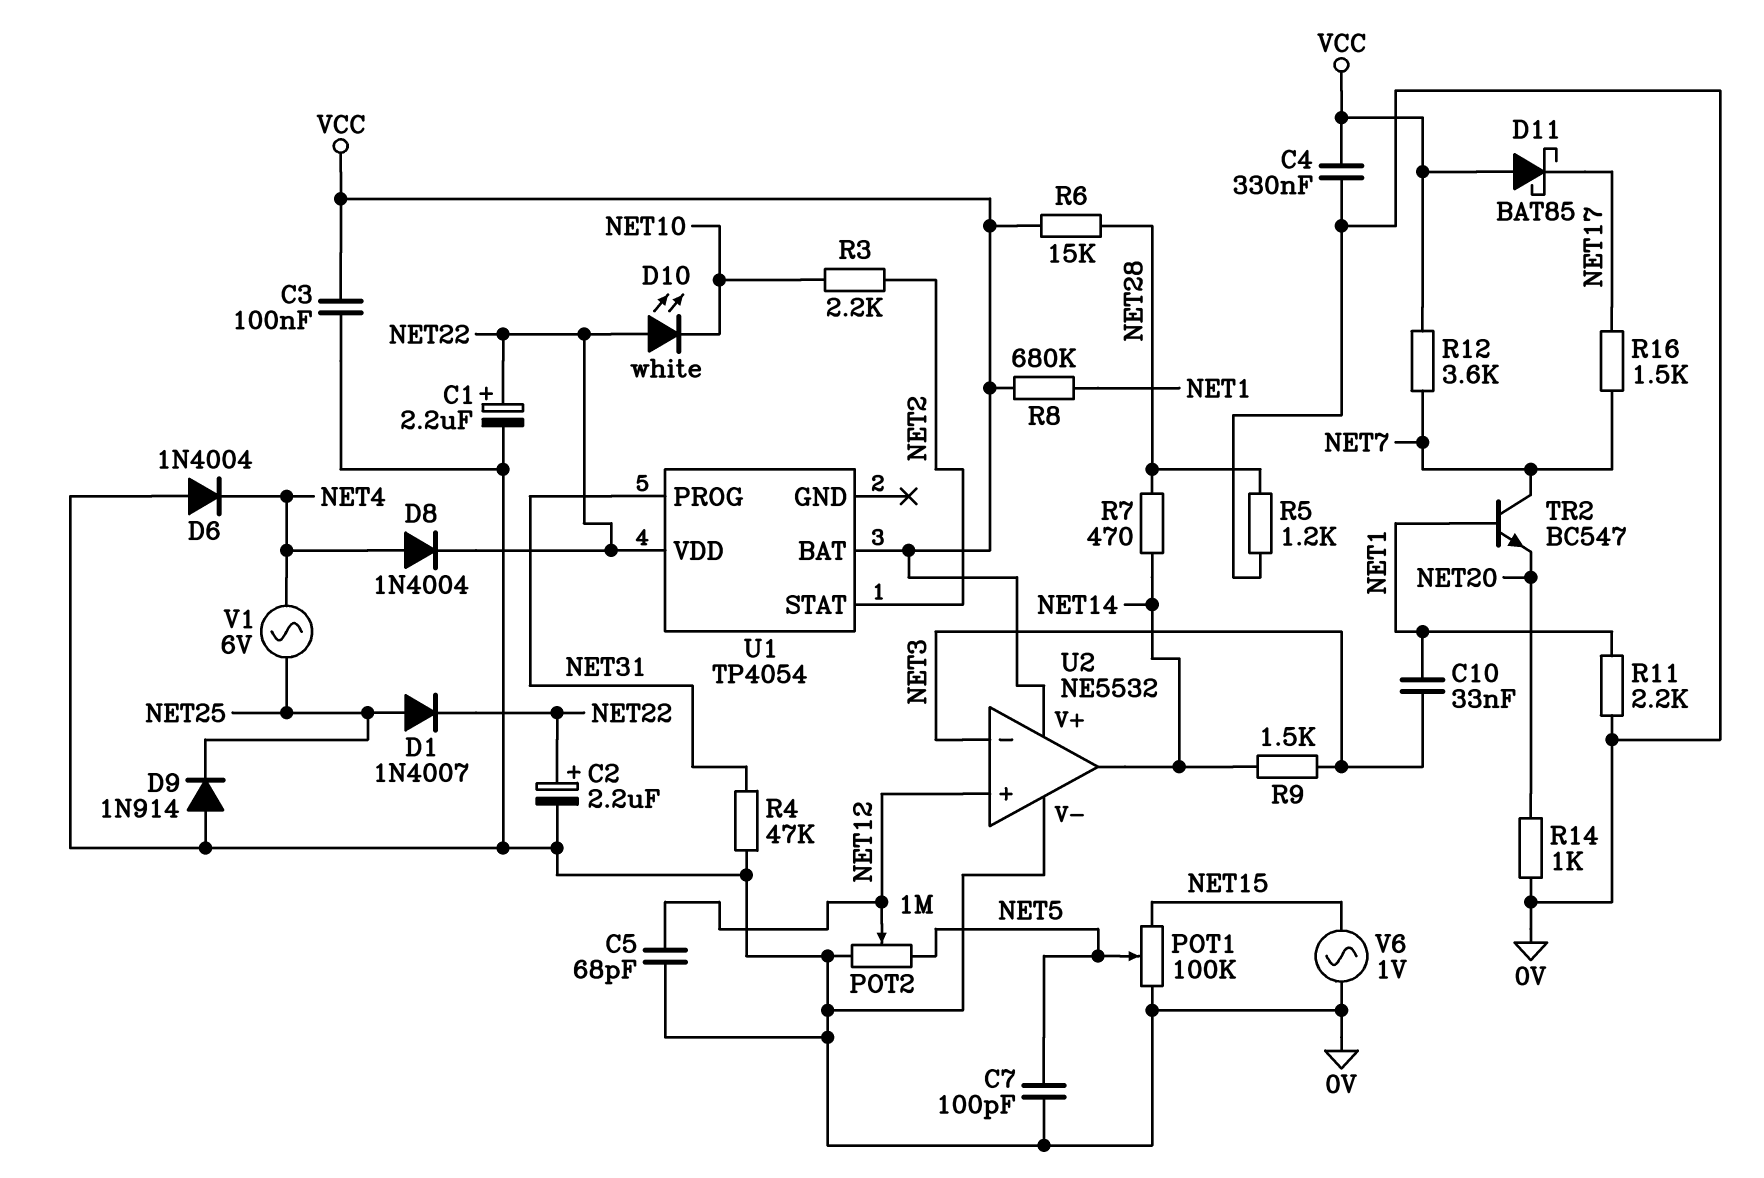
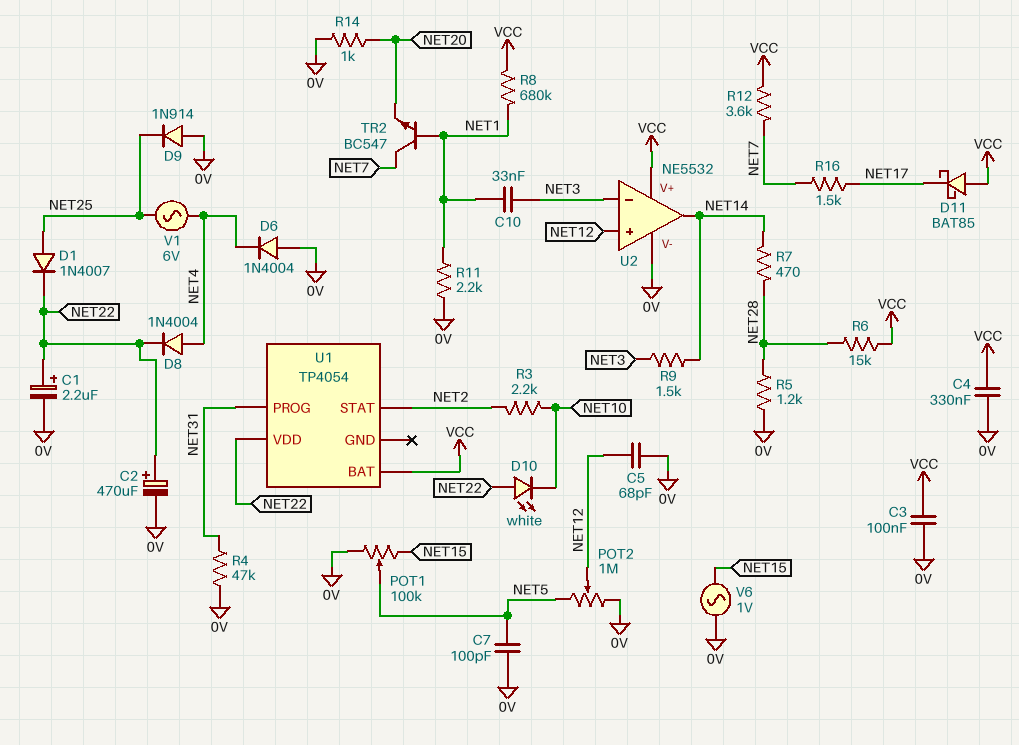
C2: 2.2uF (plus NET22, minus 0V) -> 470uF (plus NET22, minus 0V)

